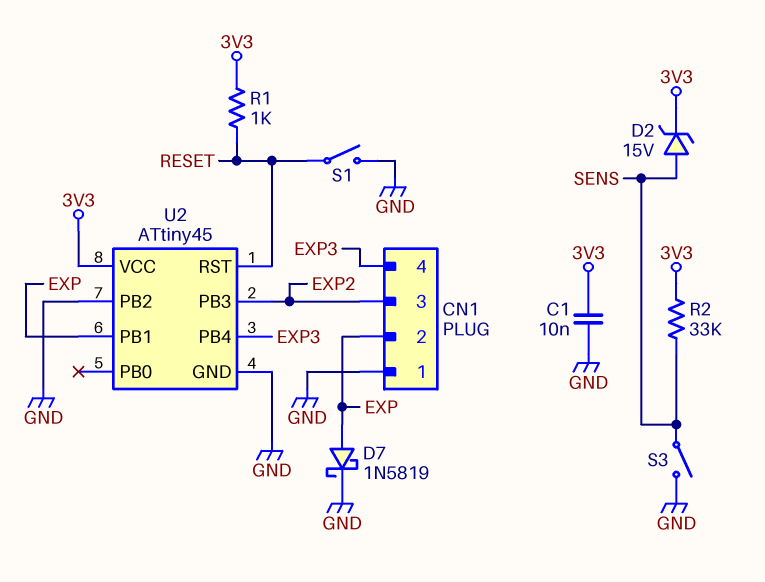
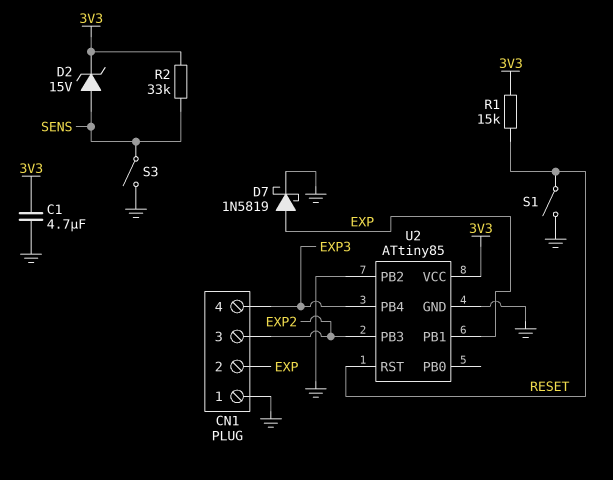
C1: 10nF (3V3, GND) -> 4.7uF (3V3, GND)
R1: 1k (3V3, RESET) -> 15k (3V3, RESET)
U2: ATtiny45 -> ATtiny85

